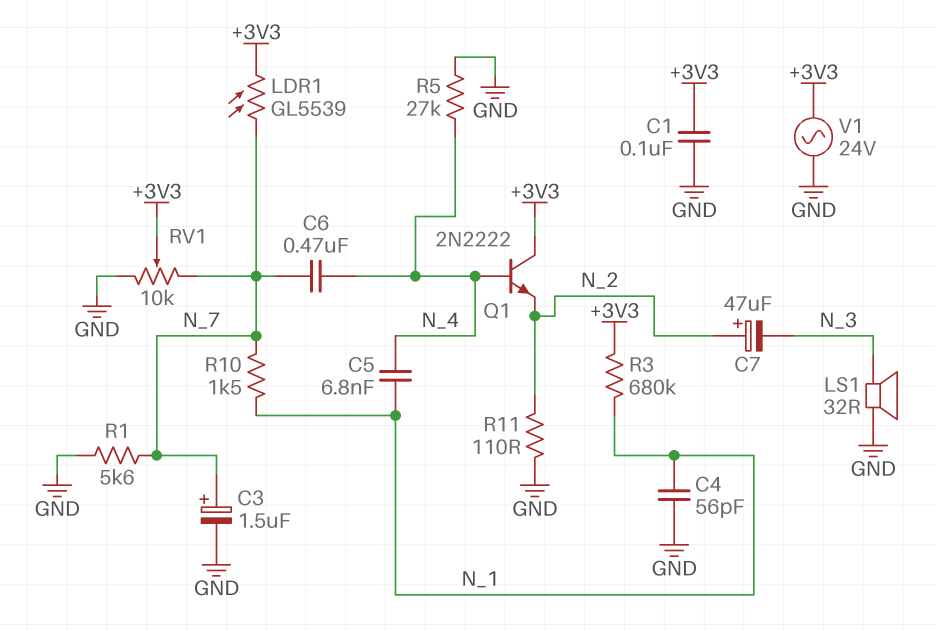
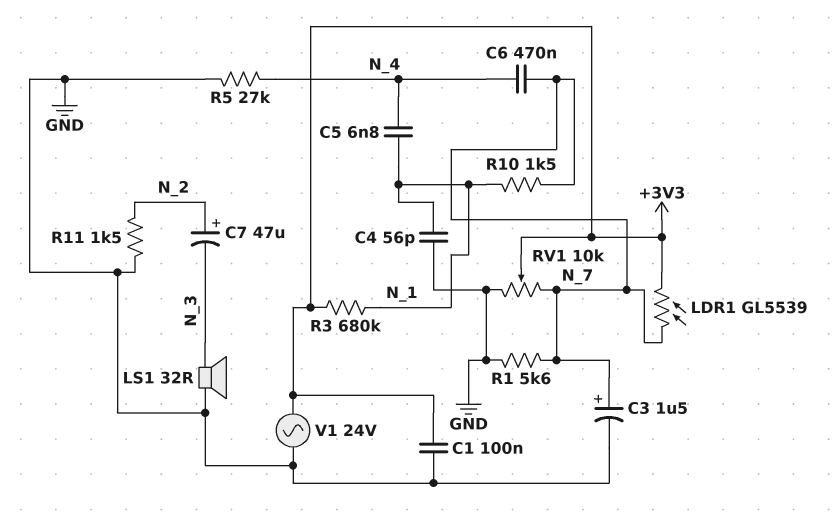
Q1: NPN 2N2222 (B N_4, C +3V3, E N_2) -> none
R11: 110 (GND, N_2) -> 1.5k (GND, N_2)

